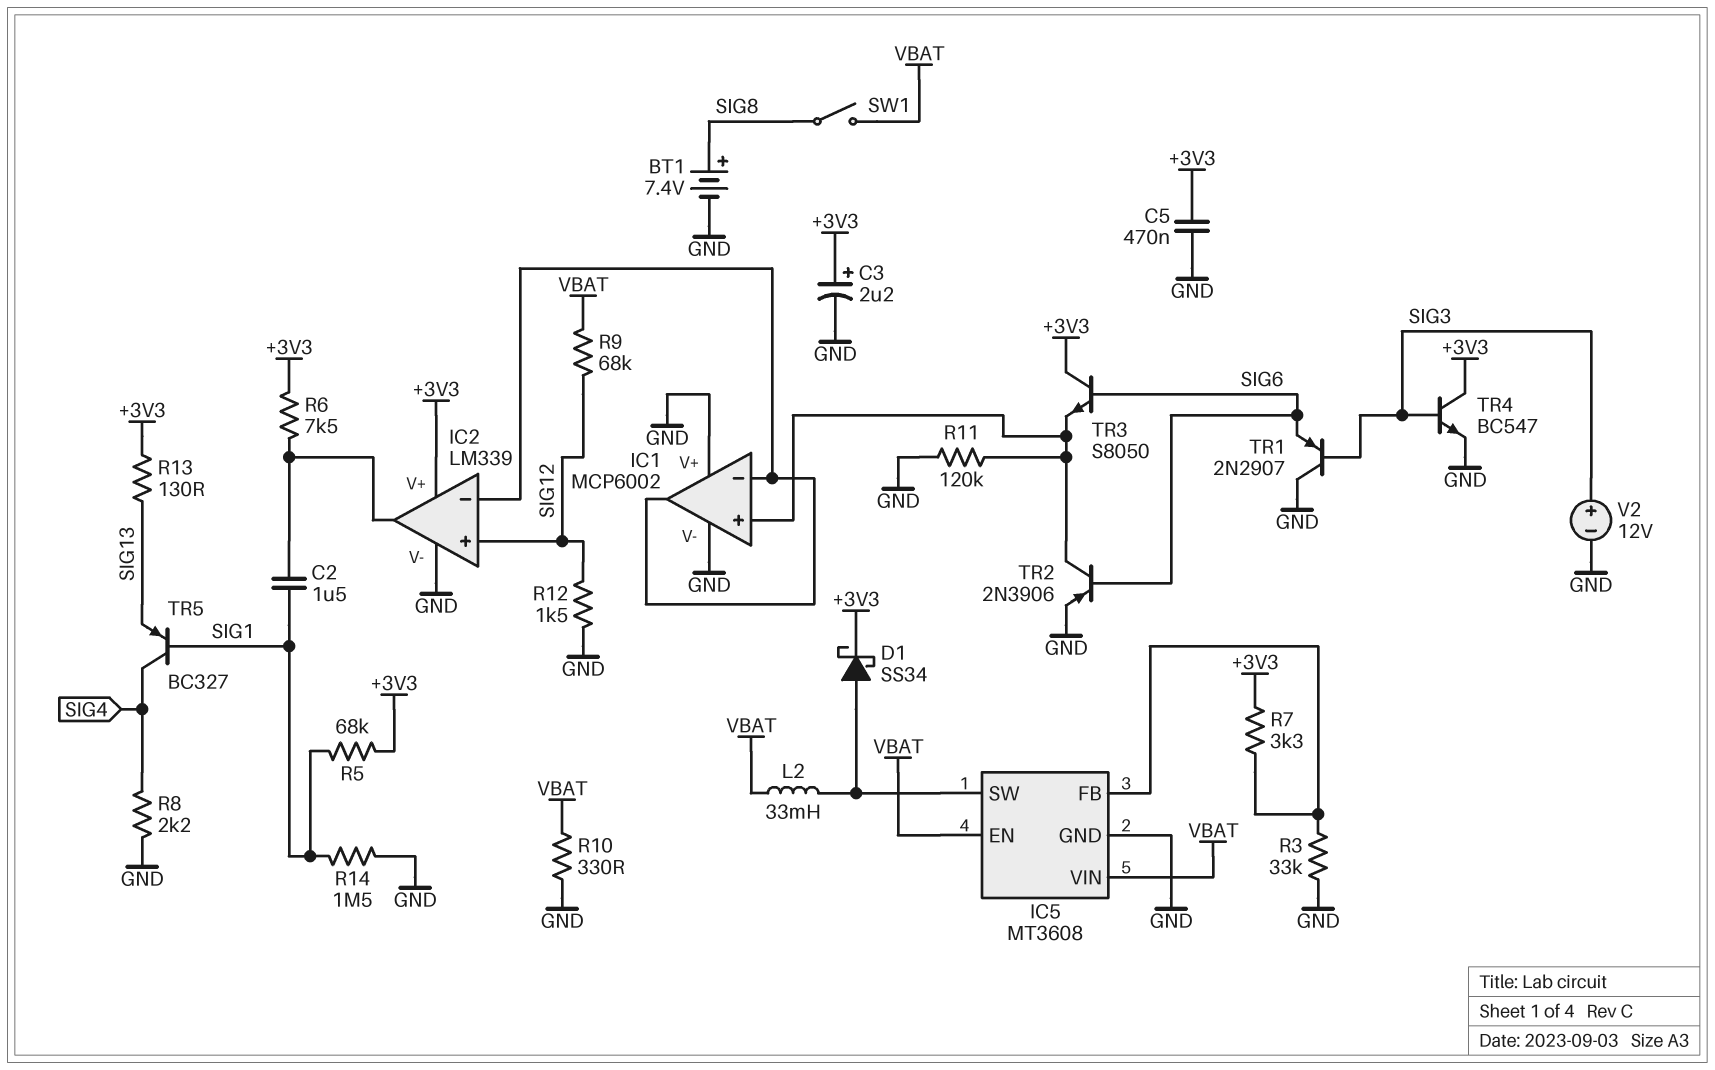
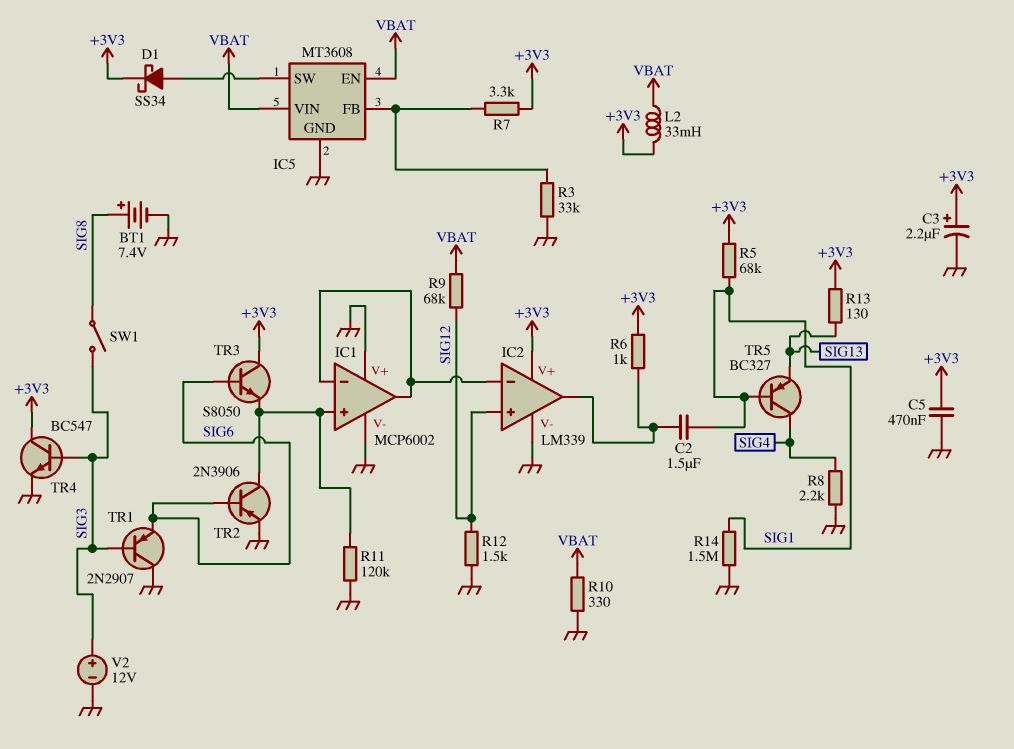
L2: 33mH (IC5/SW, VBAT) -> 33mH (+3V3, VBAT)
R6: 7.5k (+3V3, IC2/out) -> 1k (+3V3, IC2/out)
SW1: switch (SIG8, VBAT) -> switch (SIG3, SIG8)

